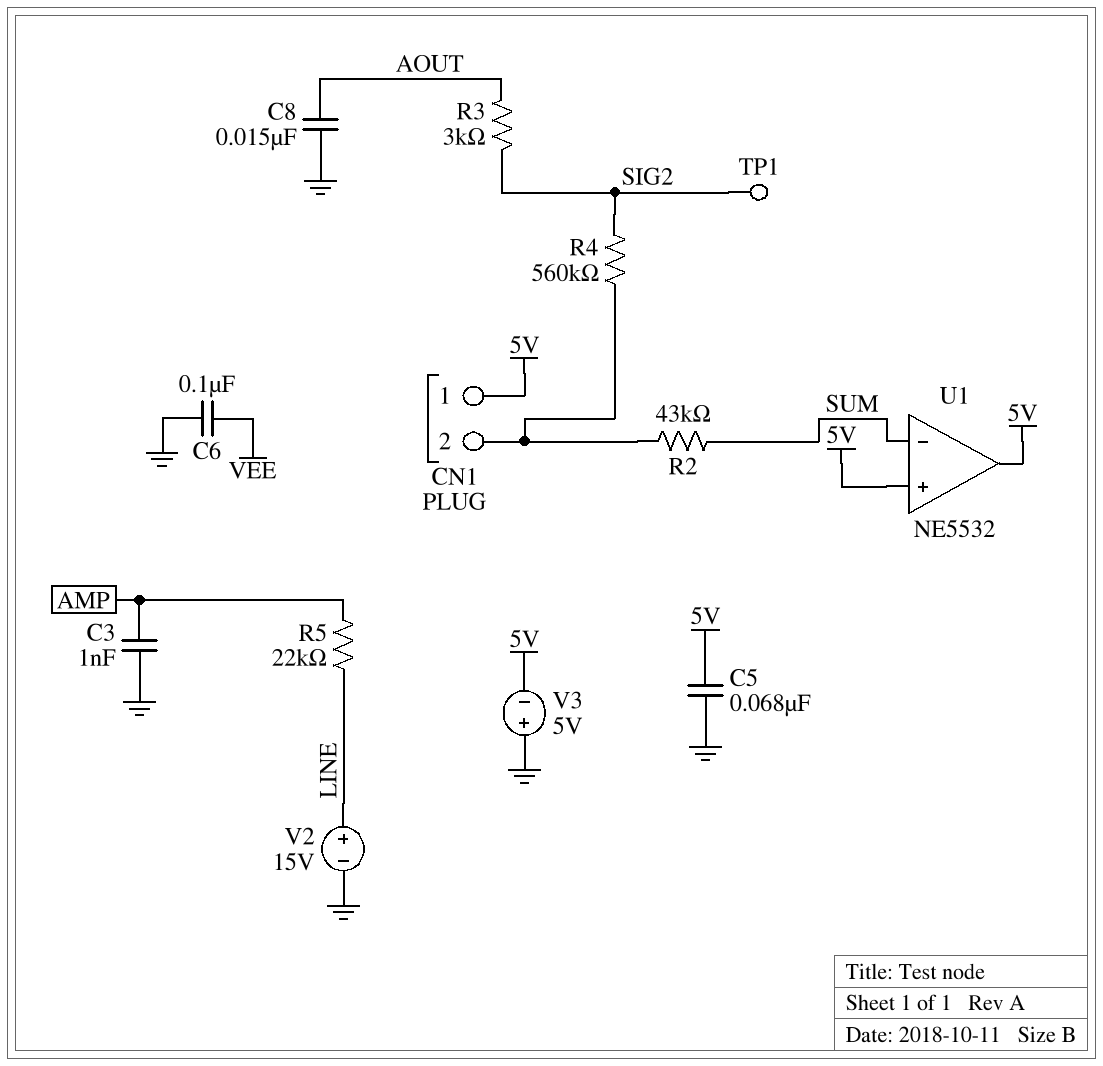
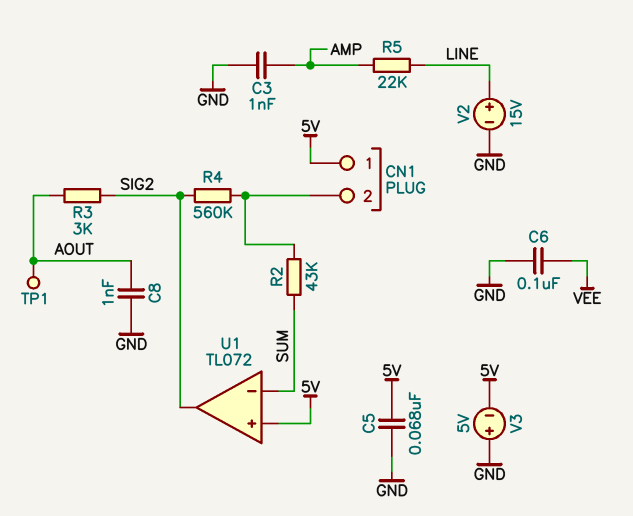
C8: 15nF (AOUT, GND) -> 1nF (AOUT, GND)
TP1: test point (SIG2) -> test point (AOUT)
U1: NE5532 -> TL072
U1 pin out: 5V -> SIG2

